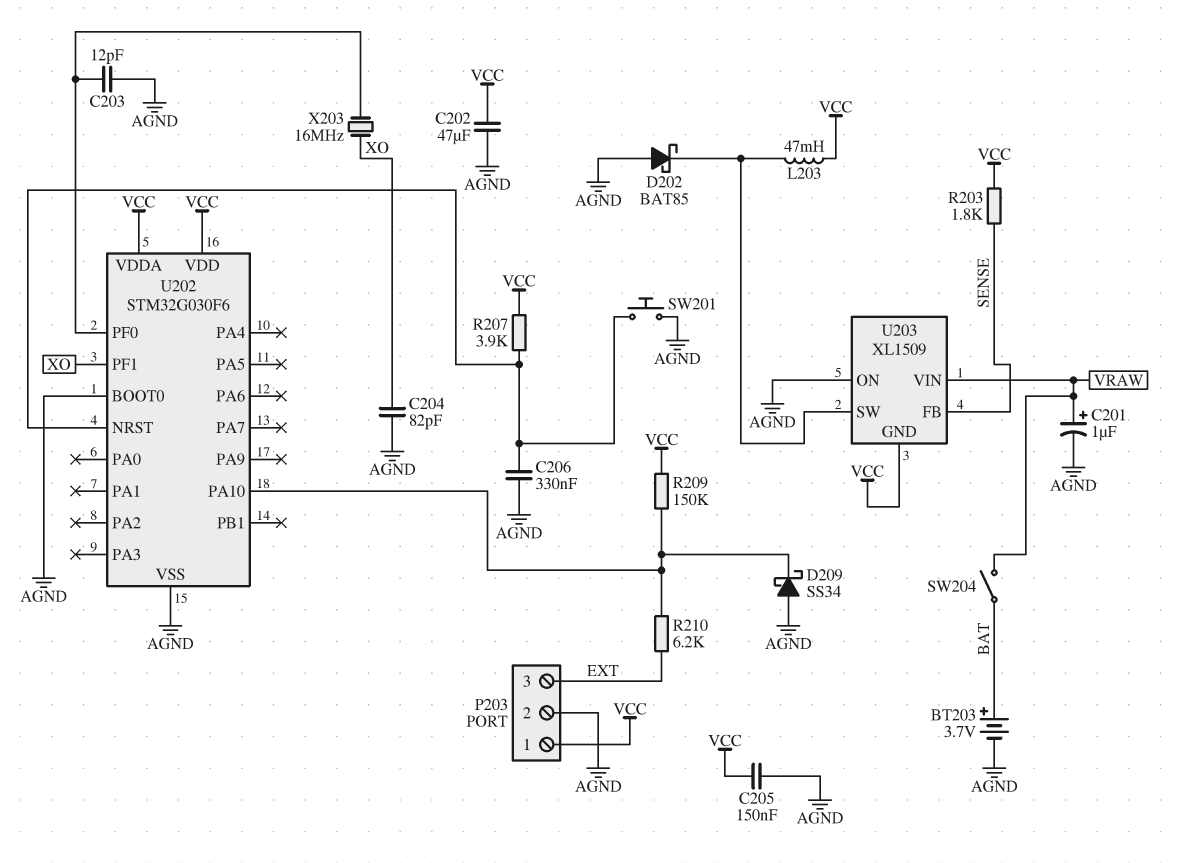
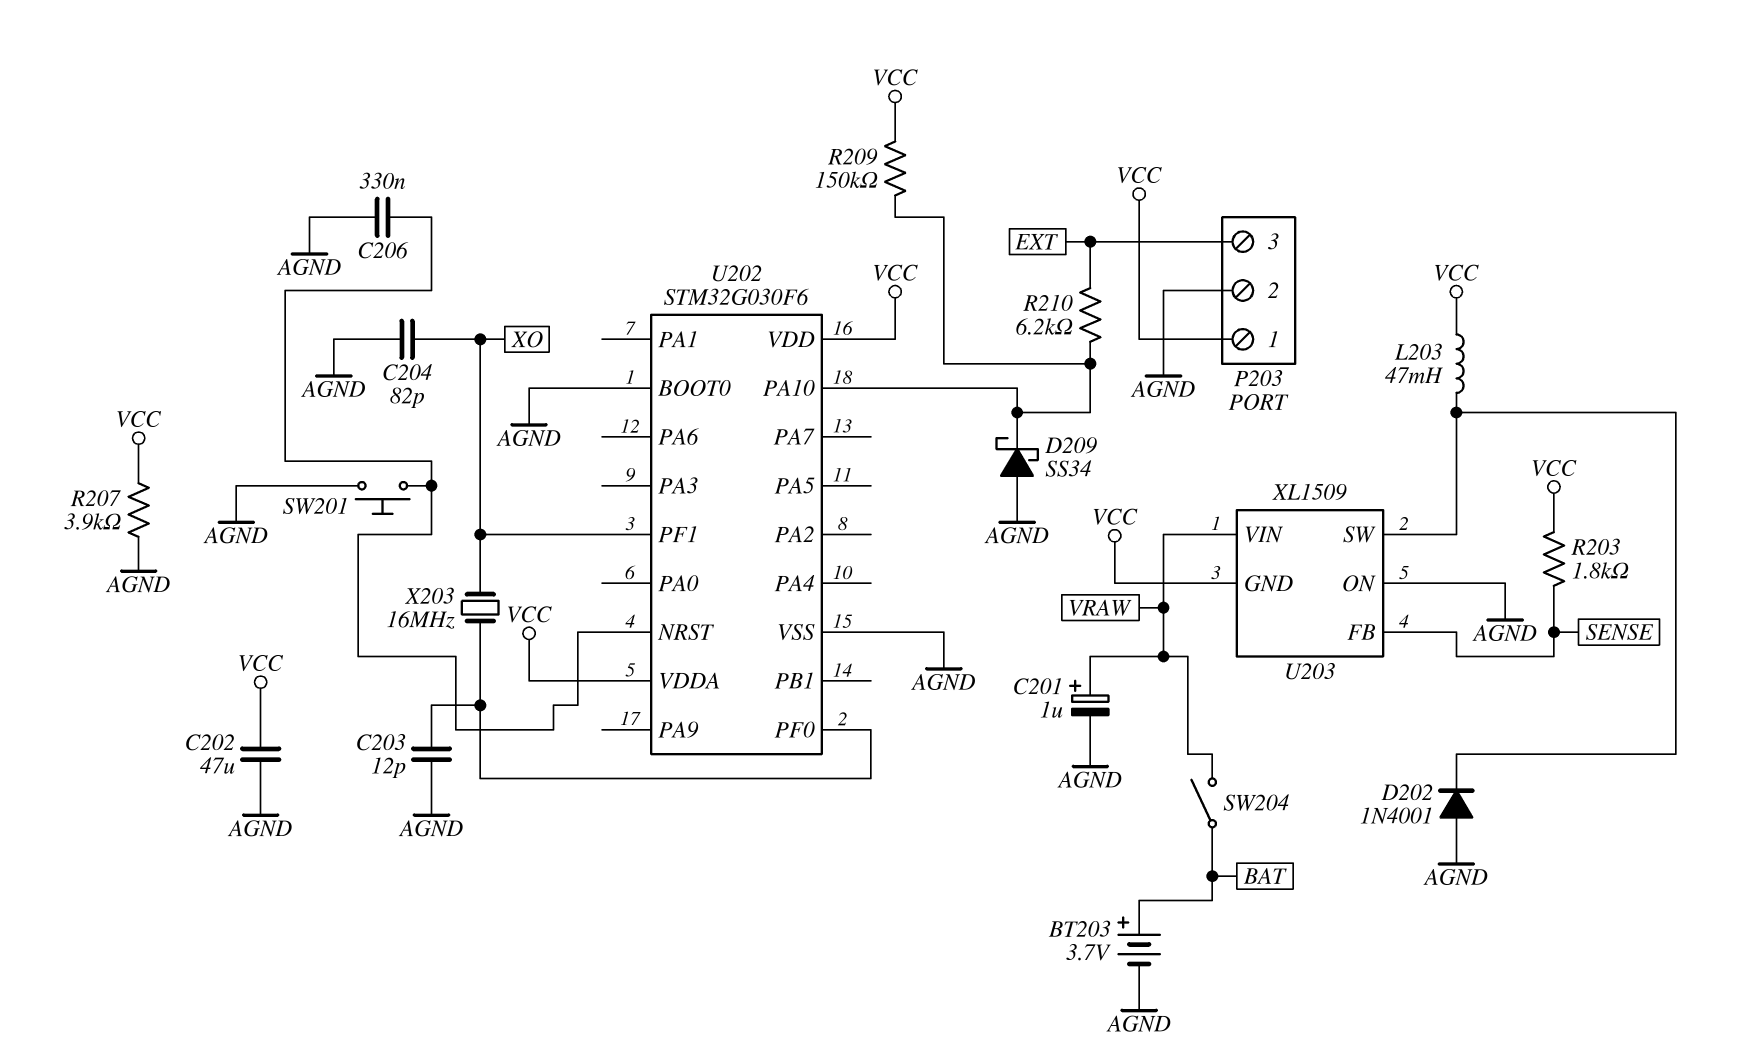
C205: 150nF (AGND, VCC) -> none
D202: schottky BAT85 (A AGND, K U203/SW) -> diode 1N4001 (A AGND, K U203/SW)
R207: 3.9k (U202/NRST, VCC) -> 3.9k (AGND, VCC)

